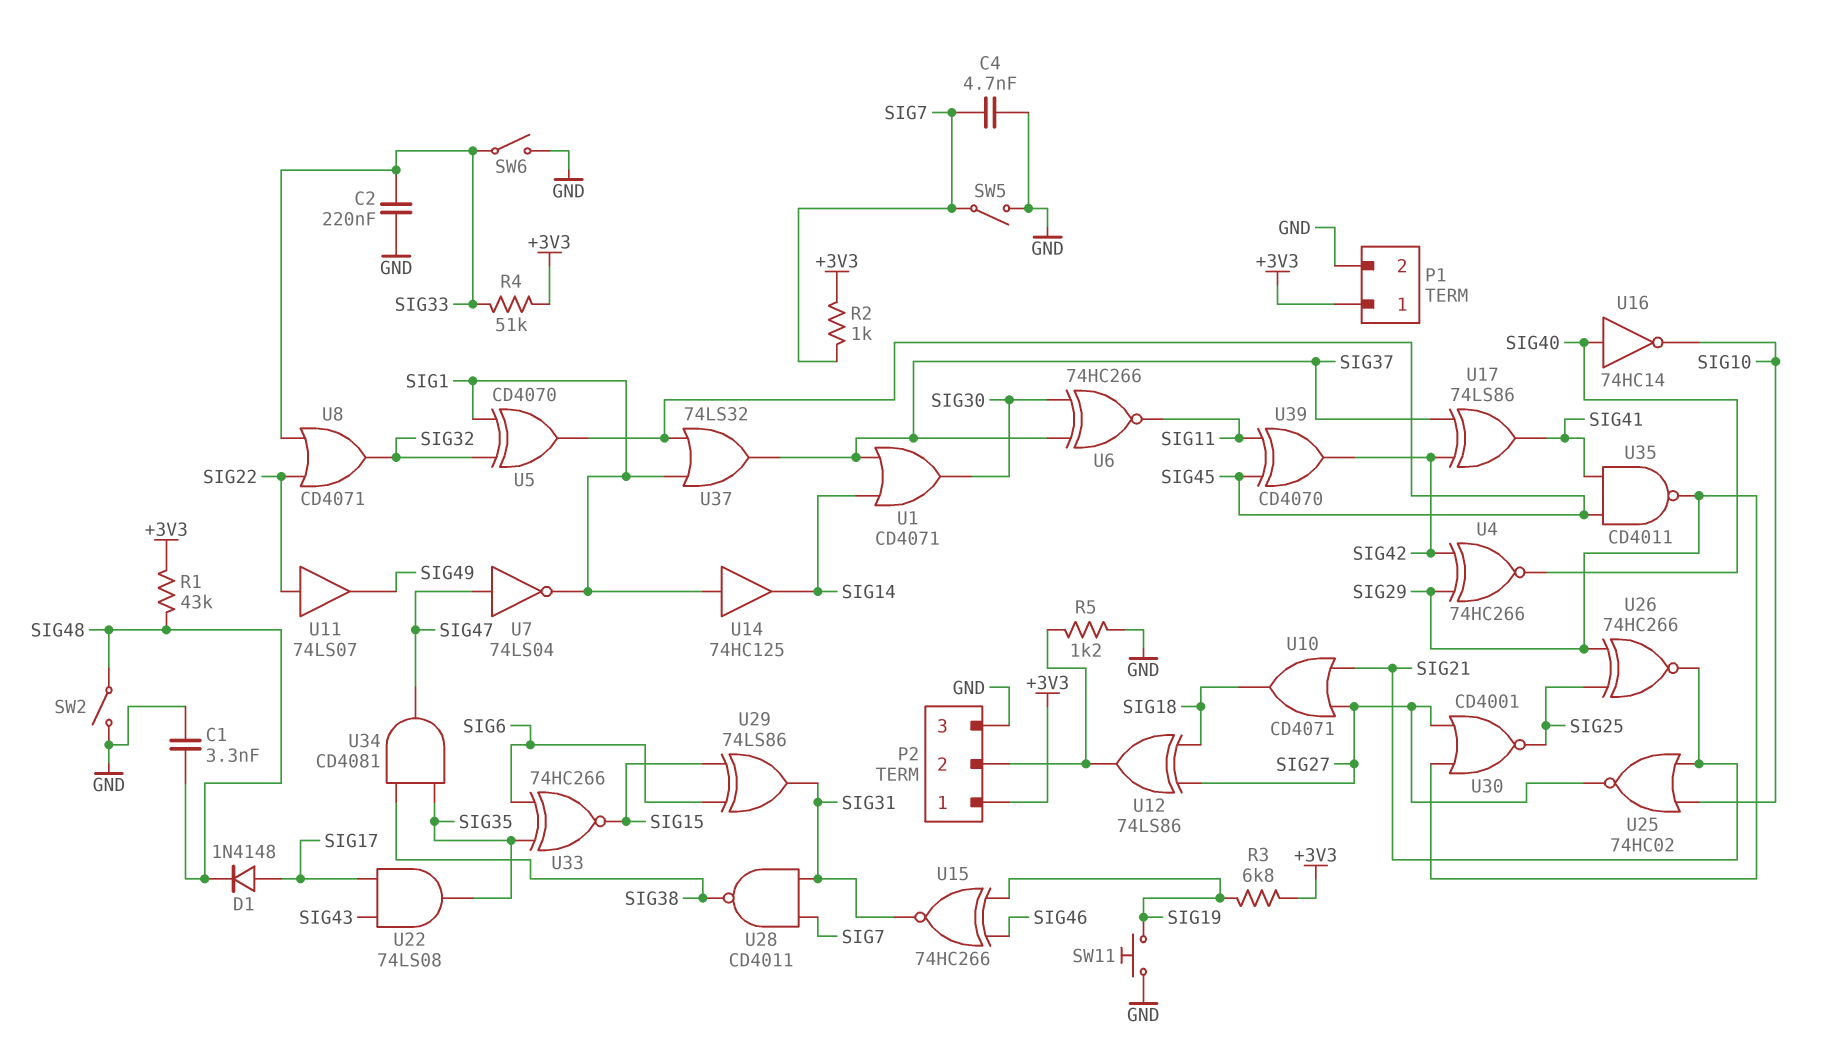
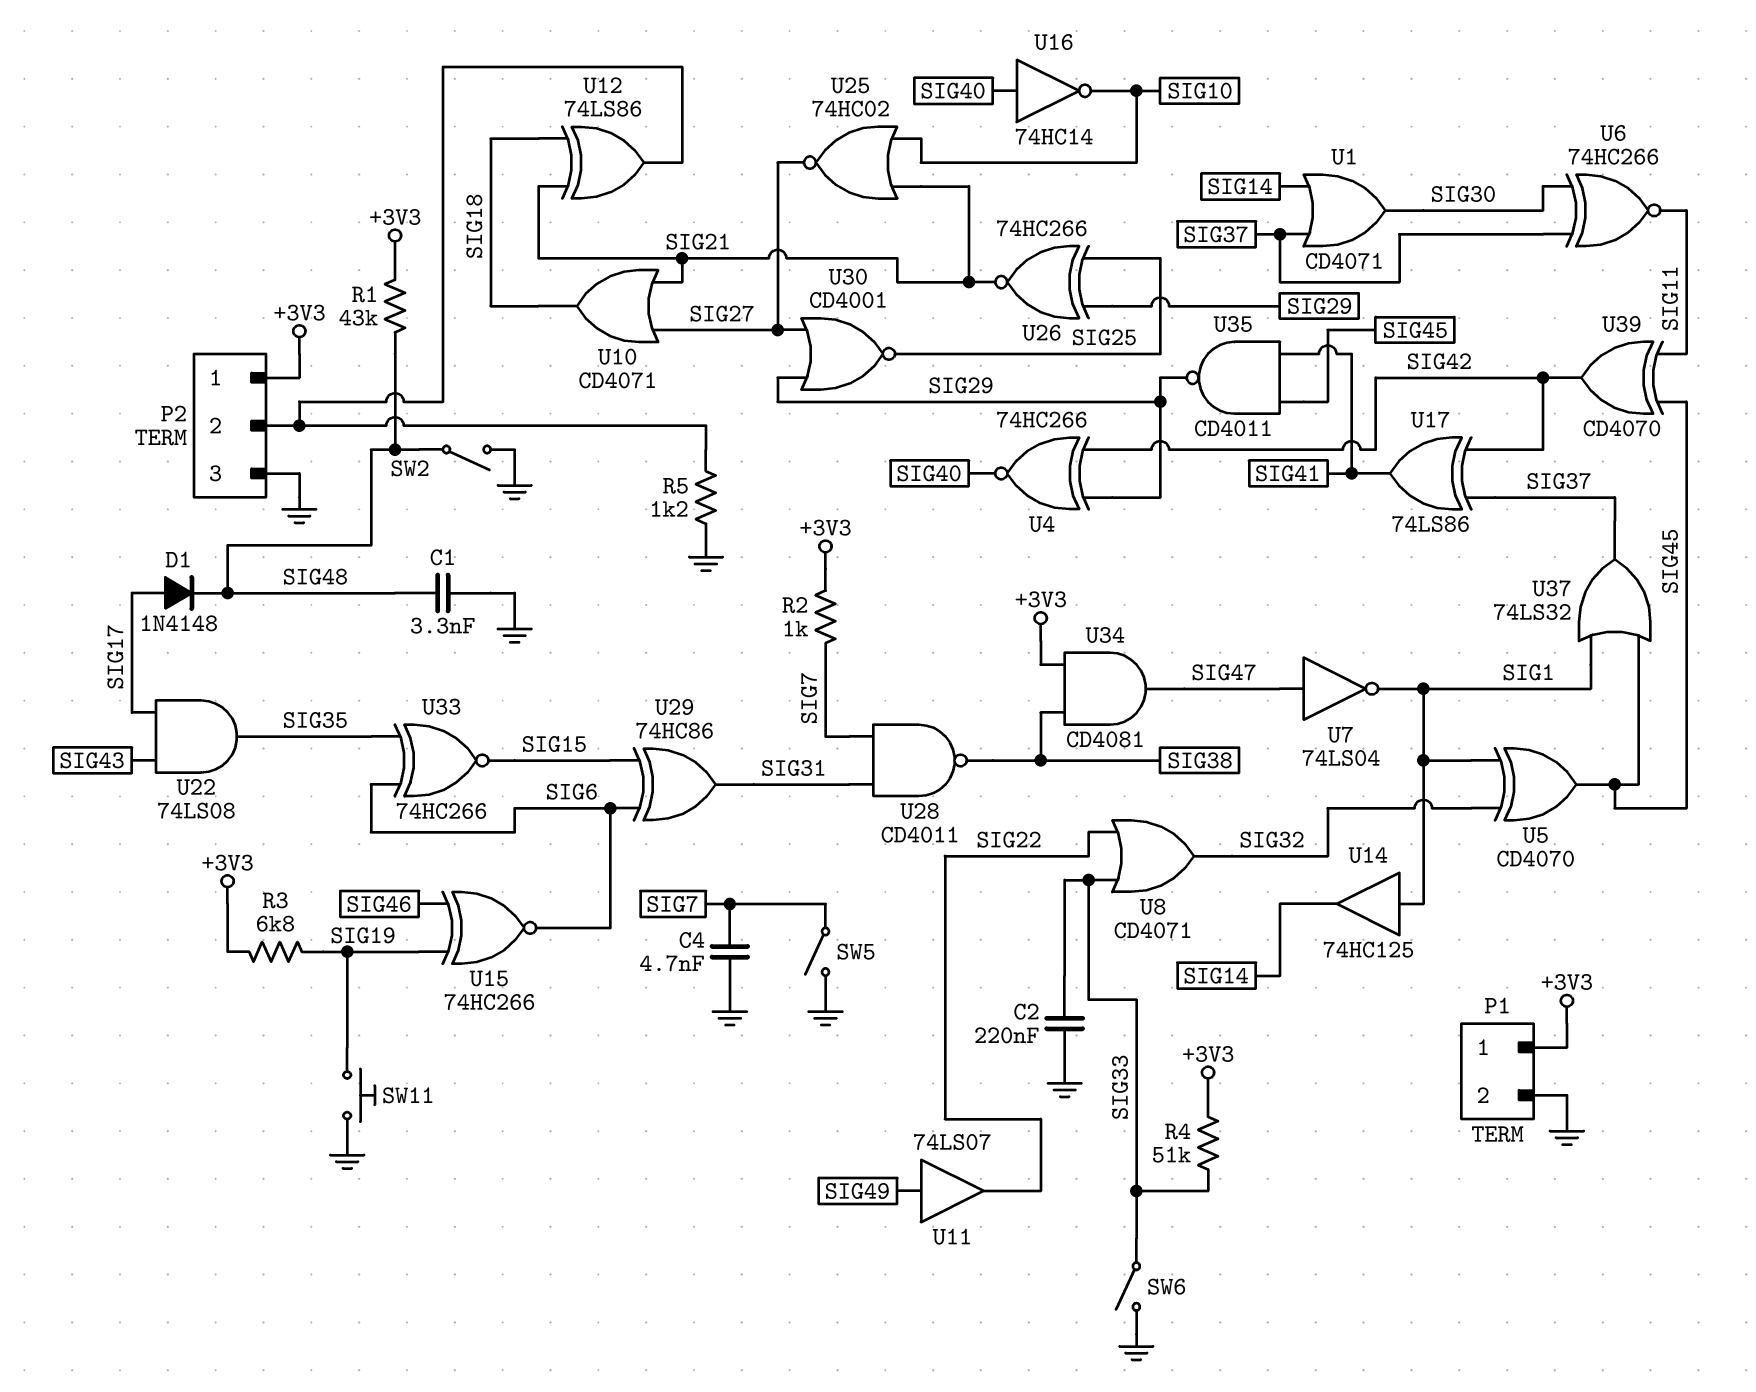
U11: buffer 74LS07 (in SIG22, out SIG49) -> buffer 74LS07 (in SIG49, out SIG22)
U12: XOR 74LS86 (in SIG18, in SIG27, out P2/2) -> XOR 74LS86 (in SIG18, in SIG21, out P2/2)
U15: XNOR 74HC266 (in SIG19, in SIG46, out SIG31) -> XNOR 74HC266 (in SIG19, in SIG46, out SIG6)
U29: XOR 74LS86 (in SIG6, in SIG15, out SIG31) -> XOR 74HC86 (in SIG6, in SIG15, out SIG31)
U34: AND CD4081 (in SIG35, in SIG38, out SIG47) -> AND CD4081 (in +3V3, in SIG38, out SIG47)

